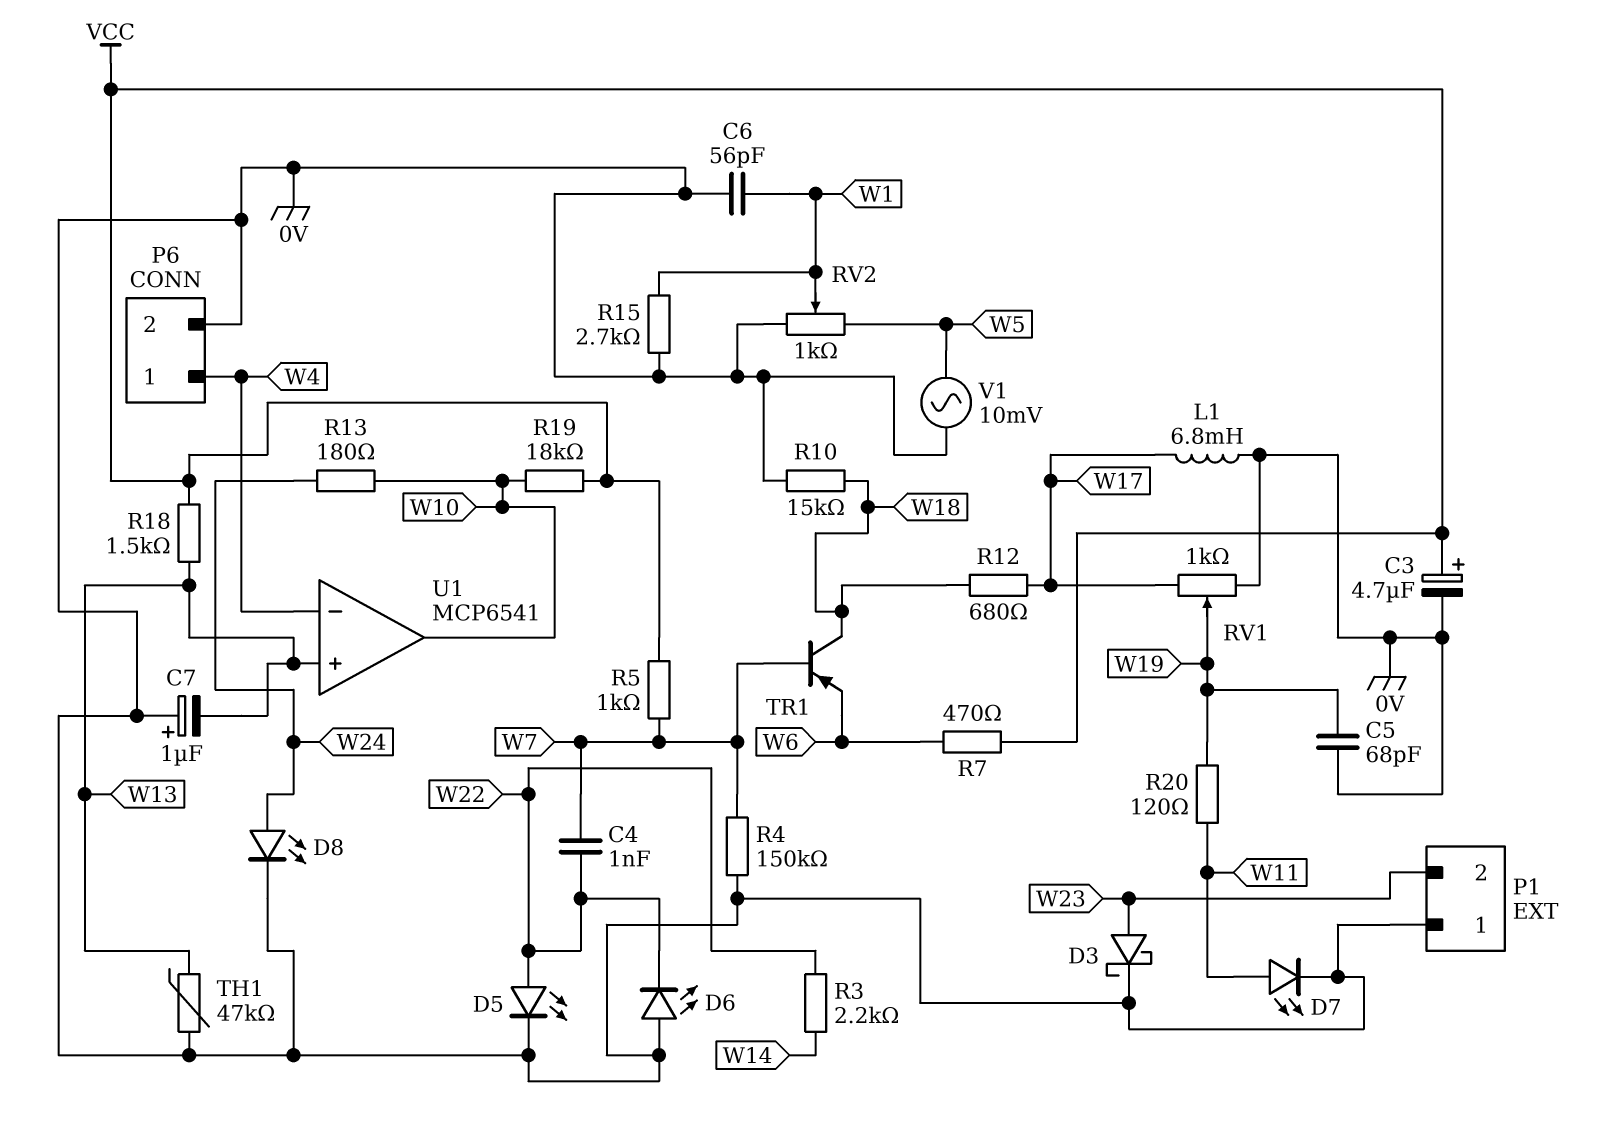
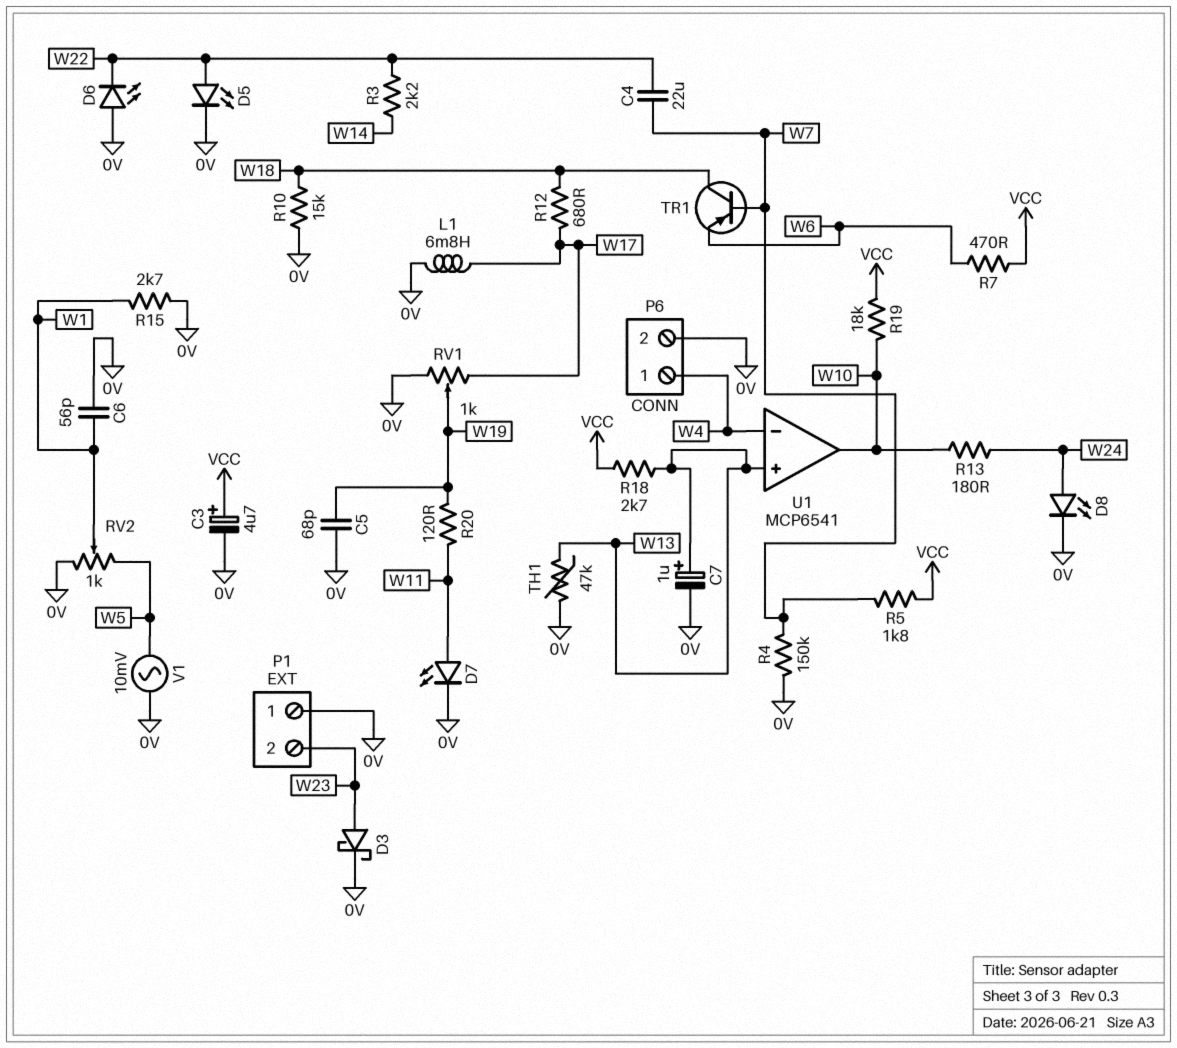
C4: 1nF (W7, W22) -> 22uF (W7, W22)
C7: 1uF (plus 0V, minus W13) -> 1uF (plus W13, minus 0V)
R5: 1k (VCC, W7) -> 1.8k (VCC, W7)
R18: 1.5k (VCC, W13) -> 2.7k (VCC, W13)

